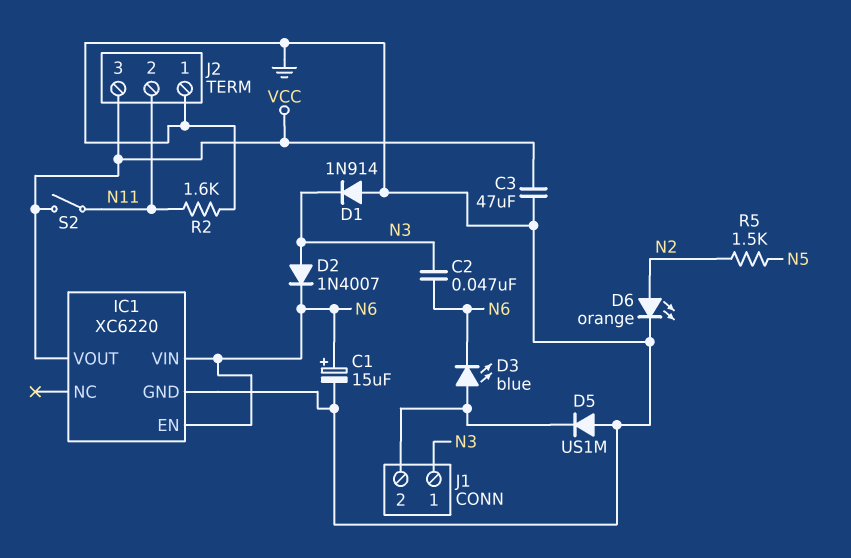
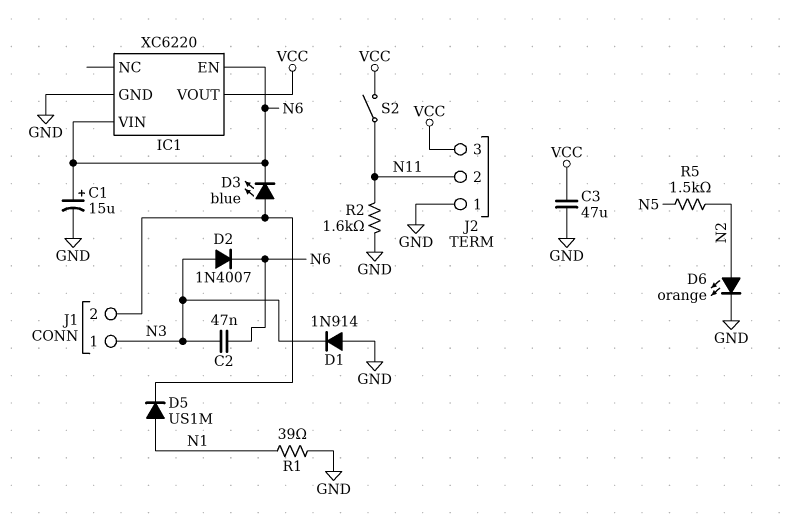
D5: diode US1M (A GND, K J1/2) -> diode US1M (A N1, K J1/2)
R1: none -> 39 (GND, N1)

